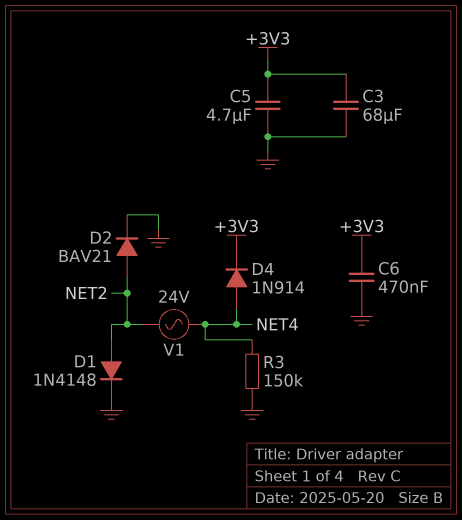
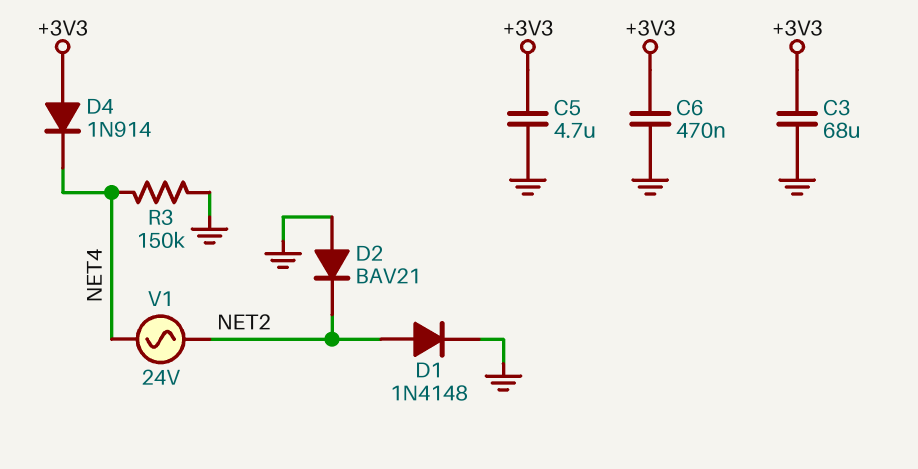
D2: diode BAV21 (A NET2, K GND) -> diode BAV21 (A GND, K NET2)
D4: diode 1N914 (A NET4, K +3V3) -> diode 1N914 (A +3V3, K NET4)

